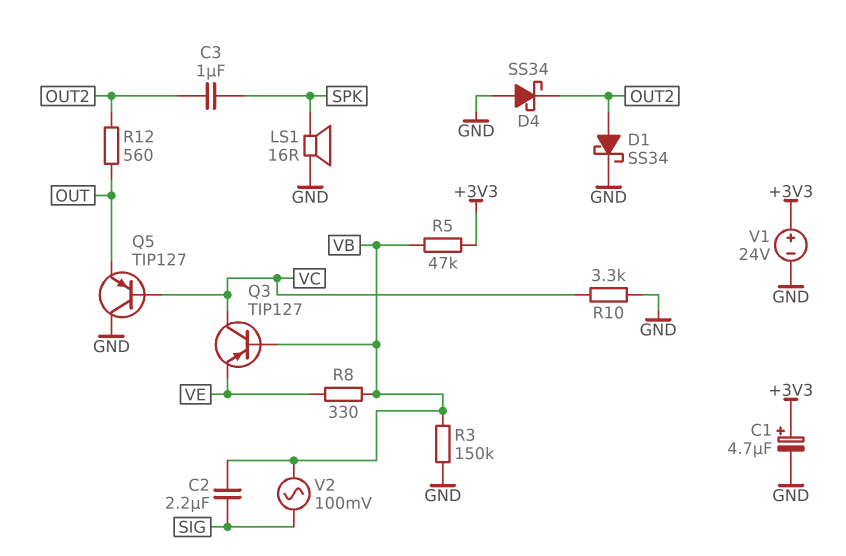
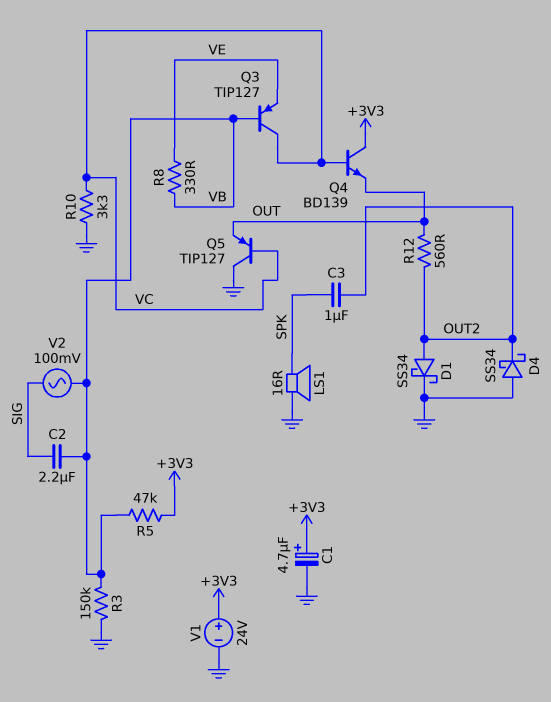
Q4: none -> NPN BD139 (B VC, C +3V3, E OUT)

